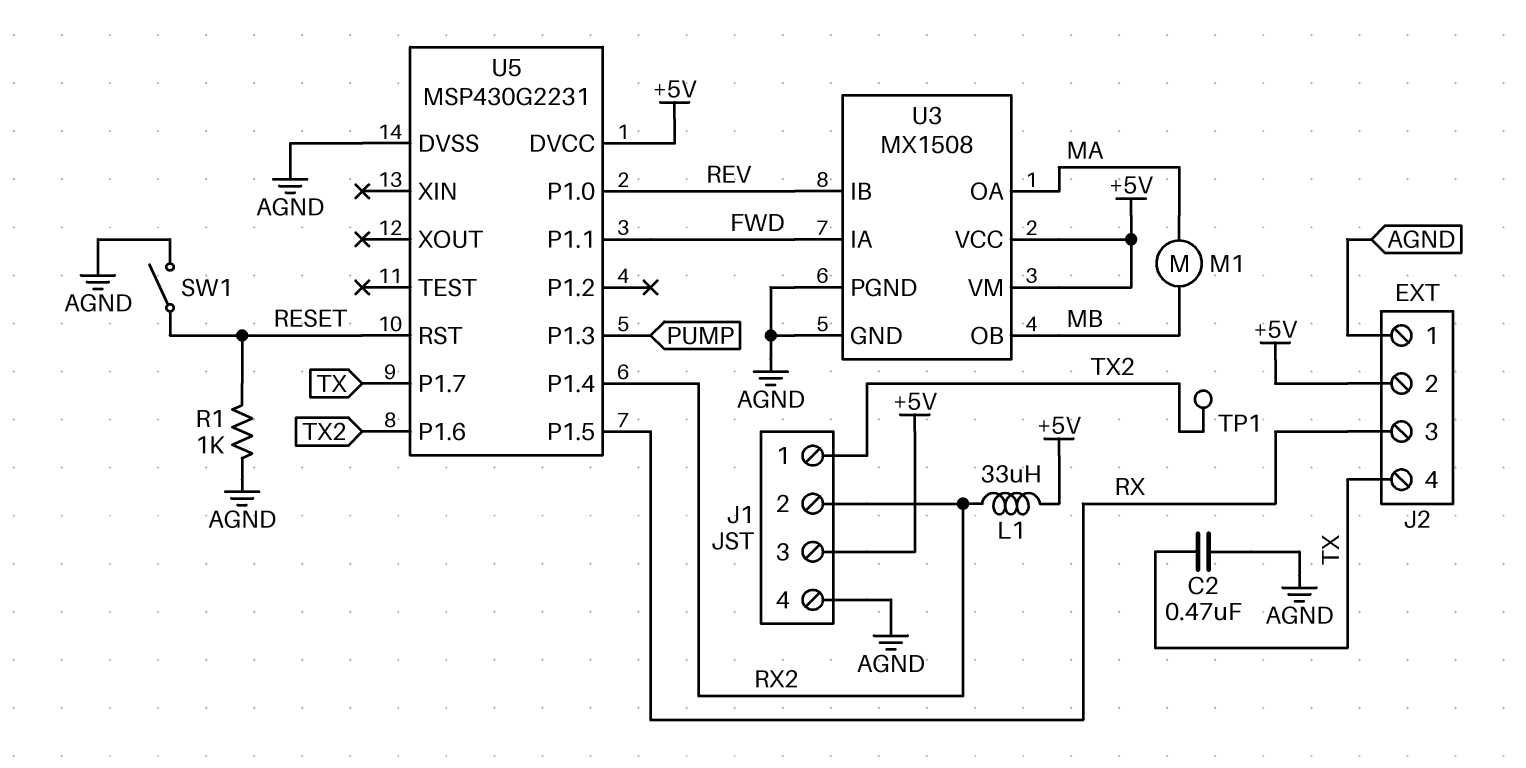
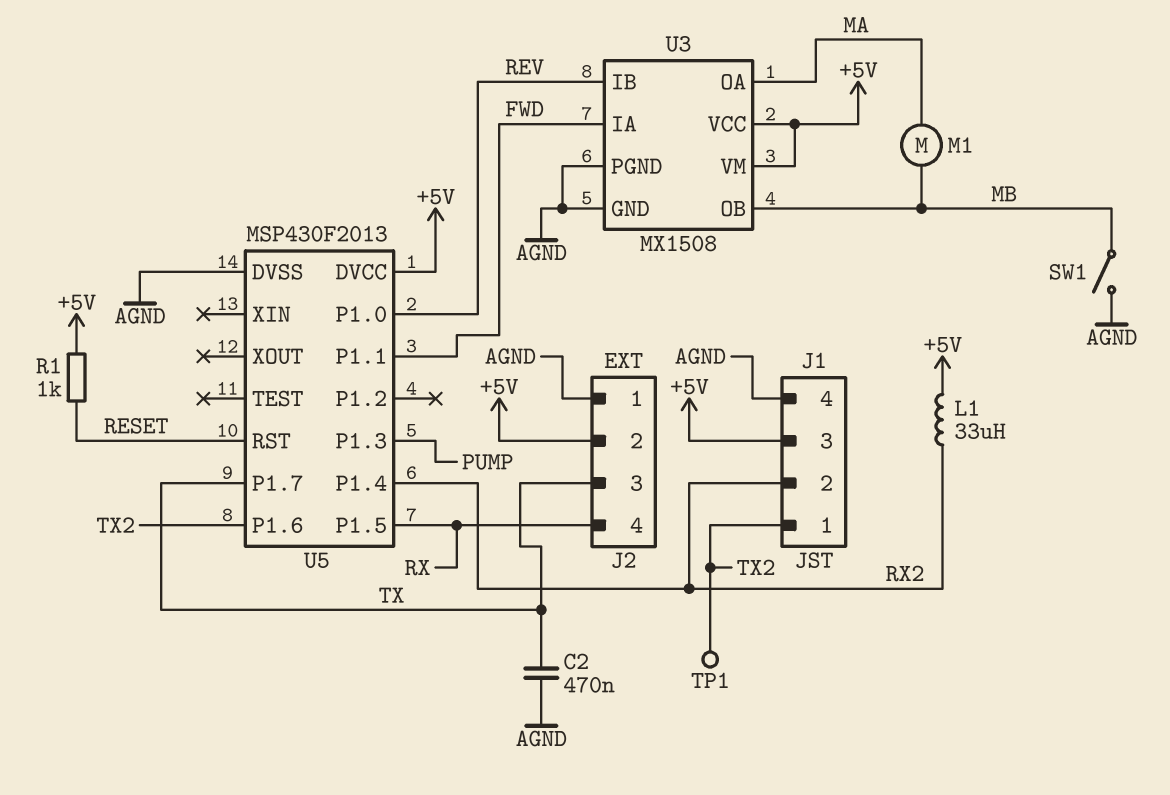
J2 pin 3: RX -> TX
J2 pin 4: TX -> RX
R1: 1k (AGND, RESET) -> 1k (+5V, RESET)
SW1: switch (AGND, RESET) -> switch (AGND, MB)
U5: MSP430G2231 -> MSP430F2013

